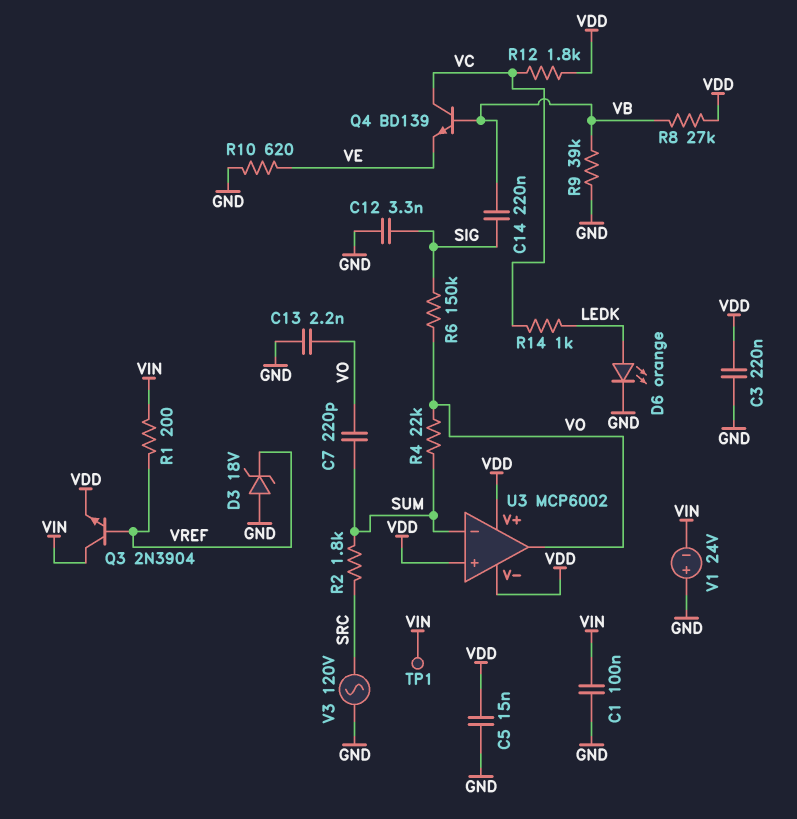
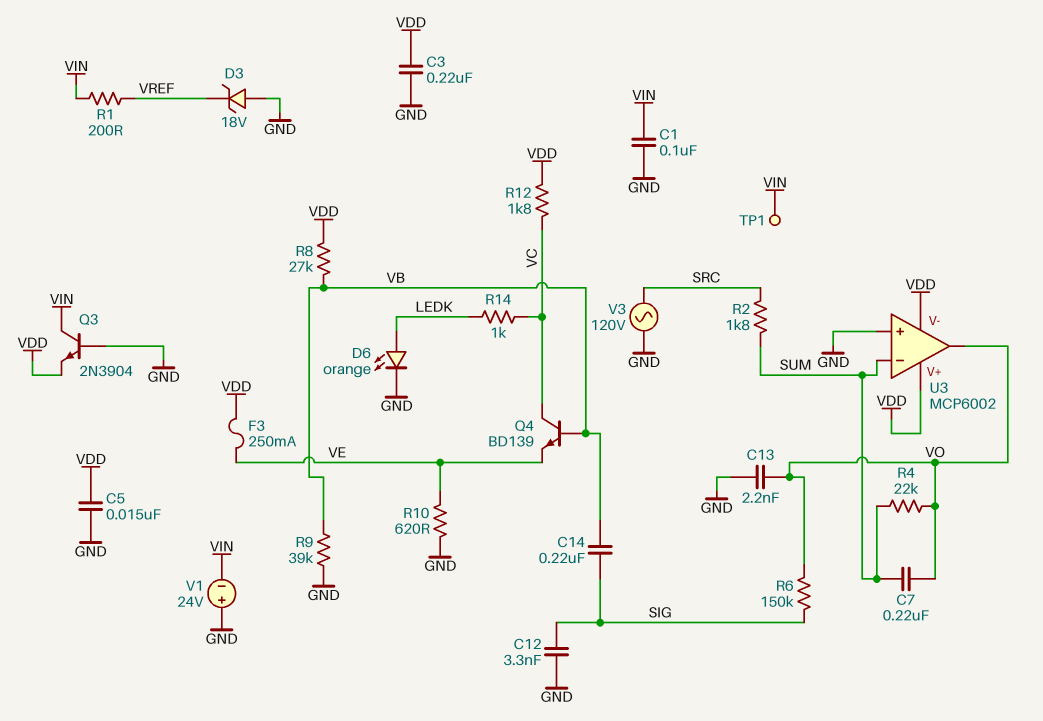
C7: 220pF (SUM, VO) -> 220nF (SUM, VO)
F3: none -> 250mA (VDD, VE)
Q3: NPN 2N3904 (B VREF, C VIN, E VDD) -> NPN 2N3904 (B GND, C VIN, E VDD)
U3 pin in+: VDD -> GND

